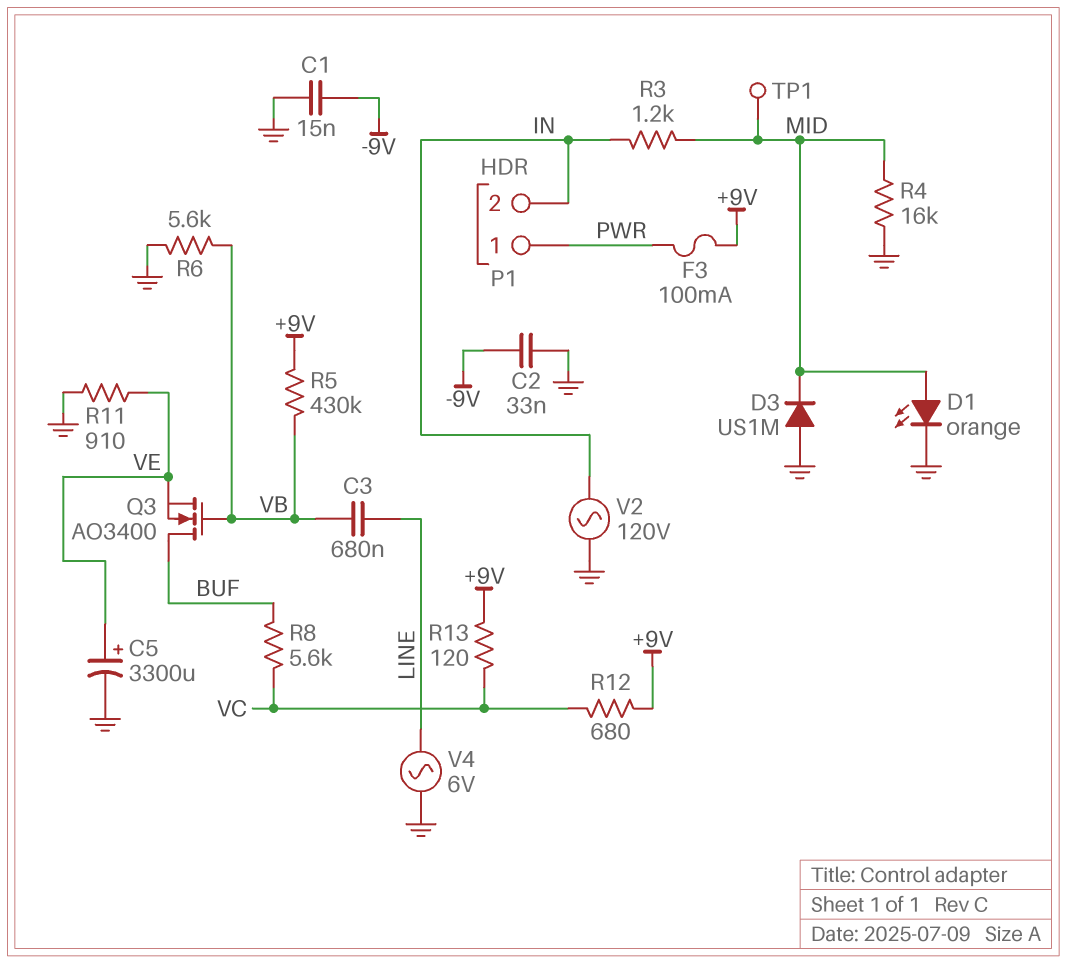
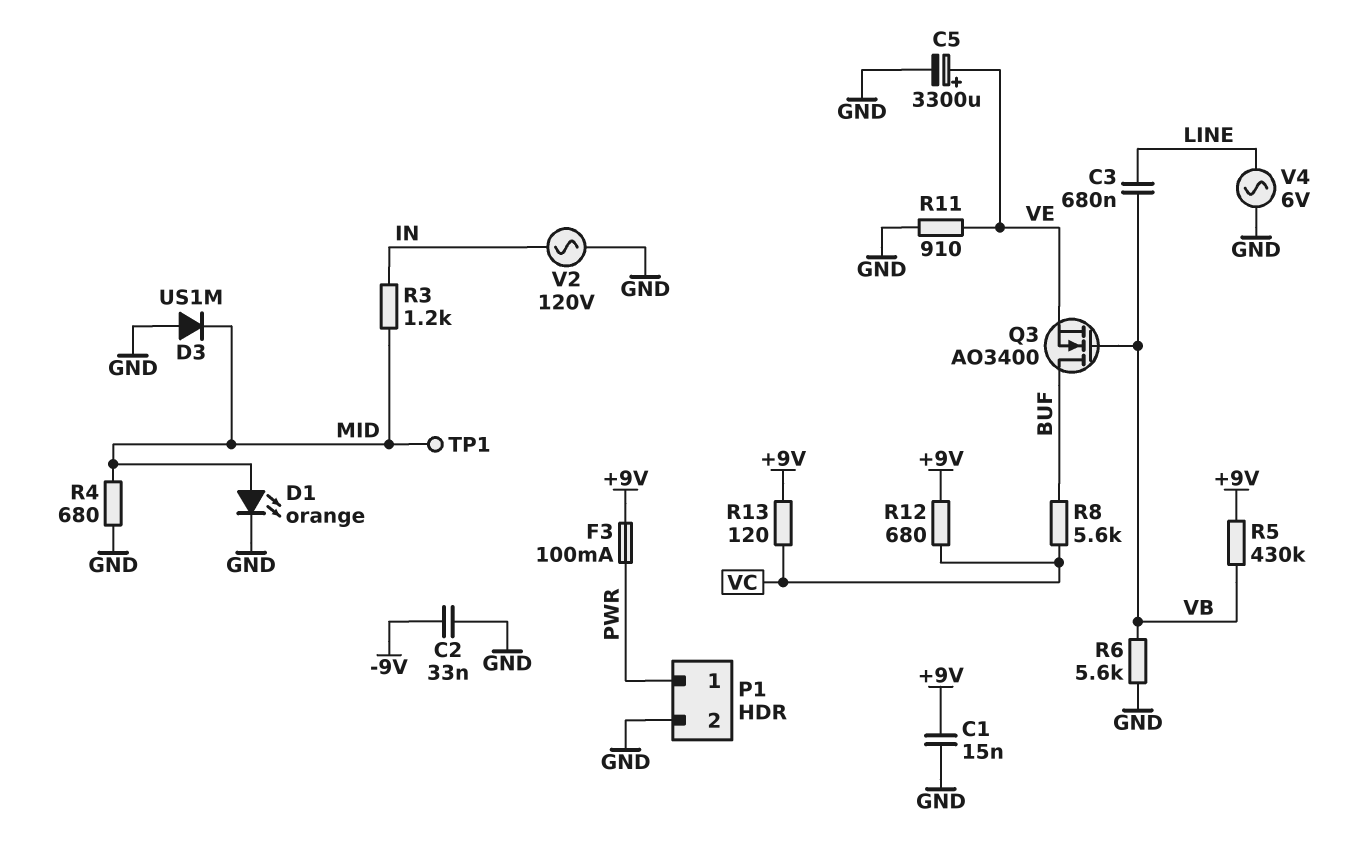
C1: 15nF (-9V, GND) -> 15nF (+9V, GND)
P1 pin 2: IN -> GND
R4: 16k (GND, MID) -> 680 (GND, MID)

